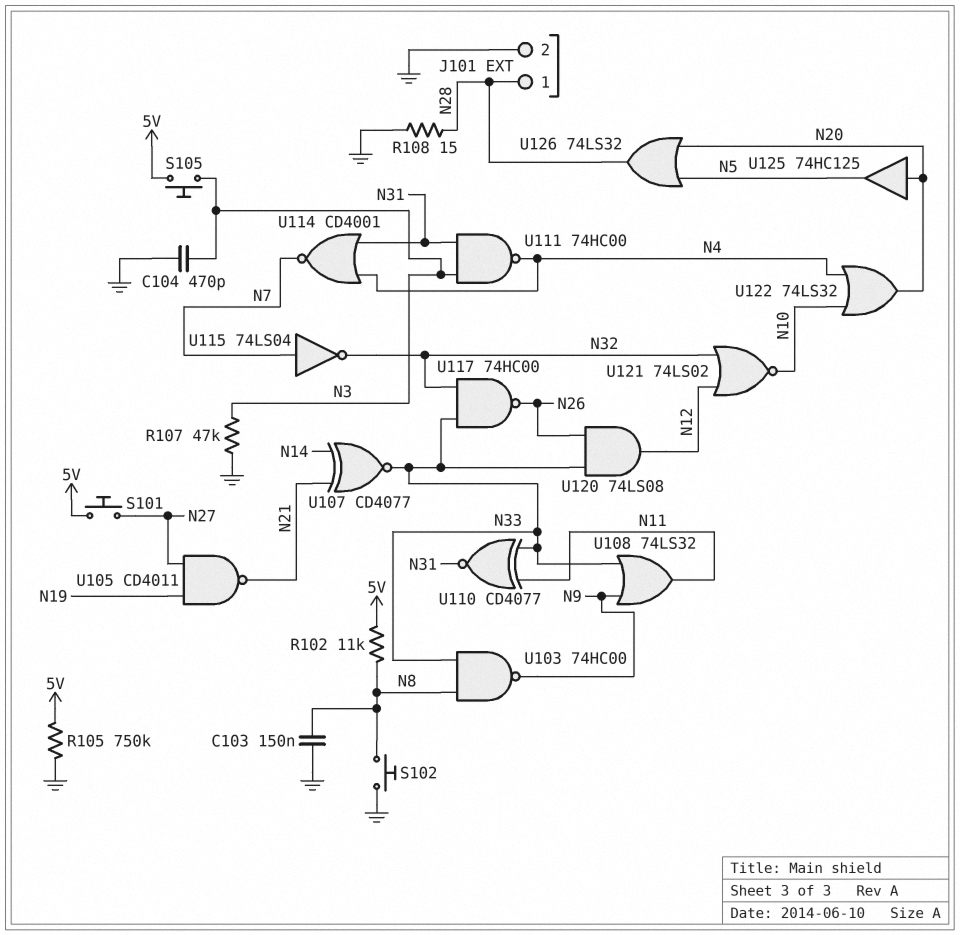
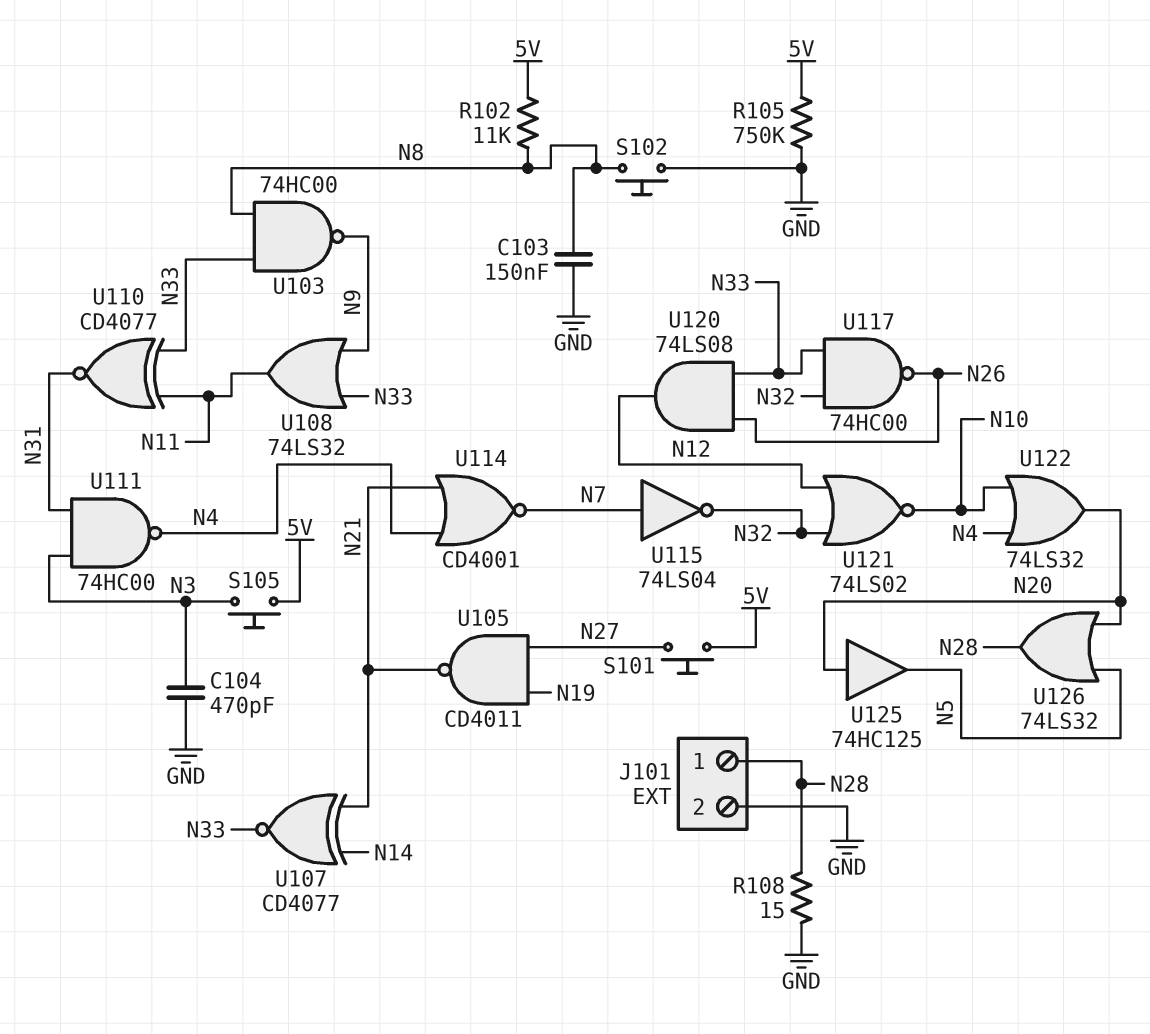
R107: 47k (GND, N3) -> none
U114: NOR CD4001 (in N4, in N31, out N7) -> NOR CD4001 (in N4, in N21, out N7)

